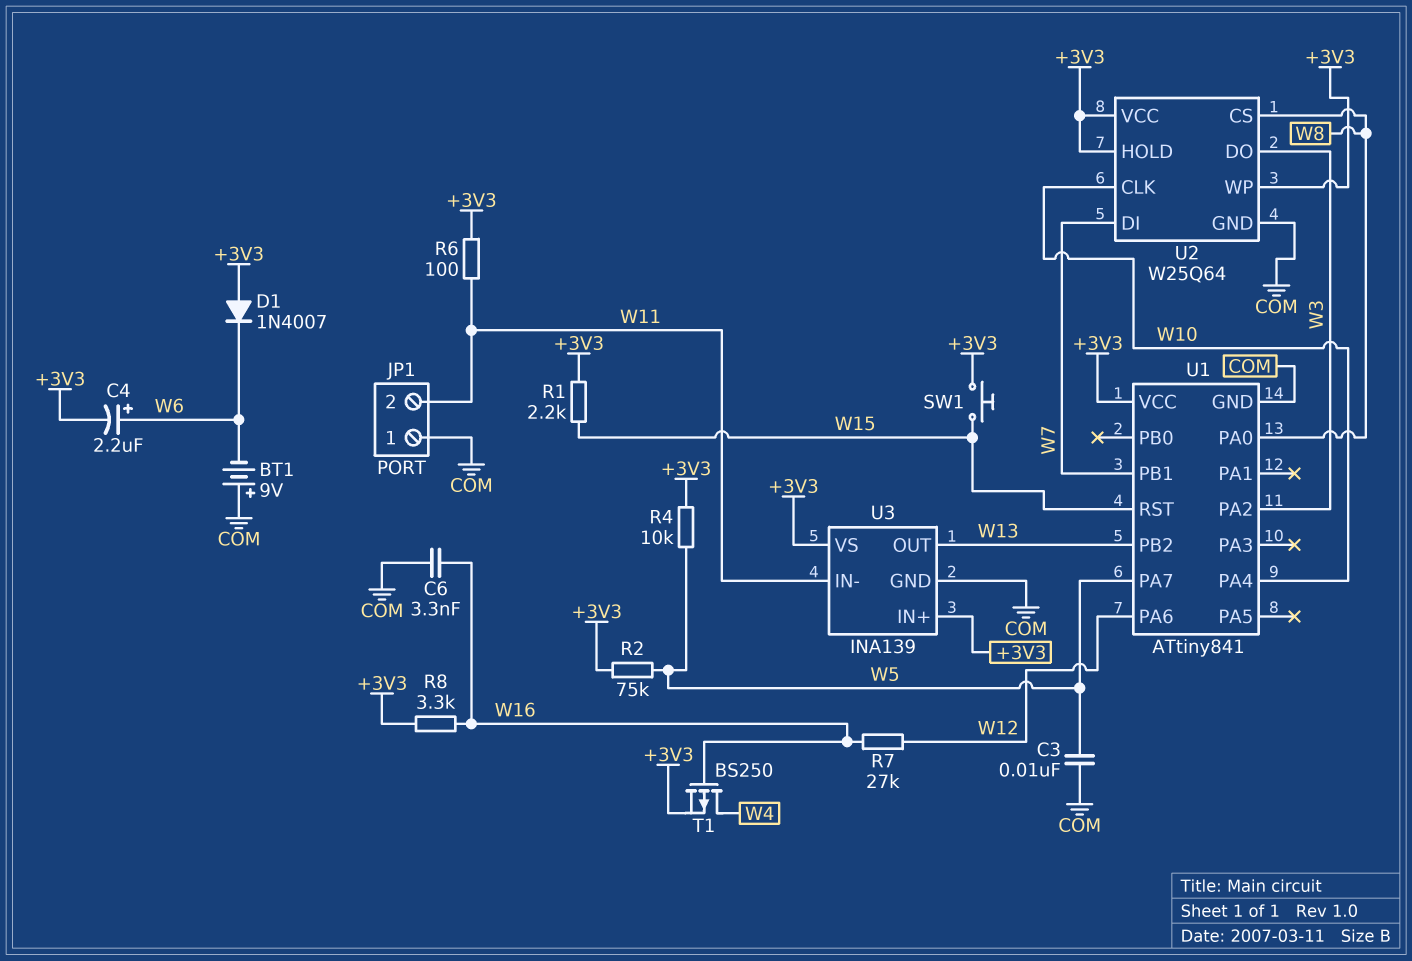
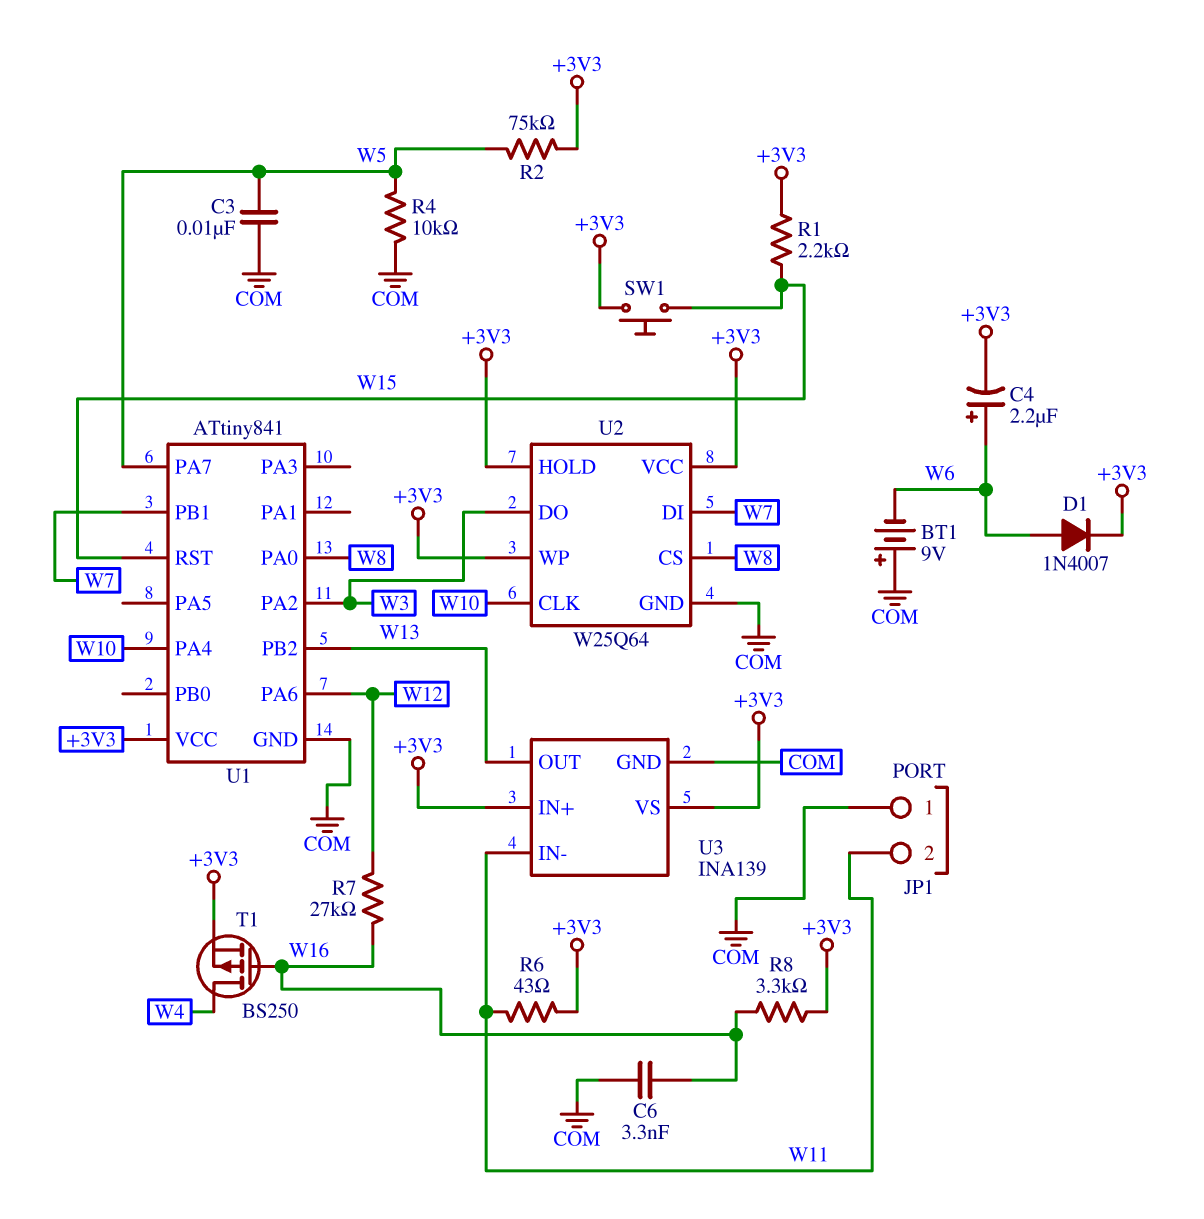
D1: diode 1N4007 (A +3V3, K W6) -> diode 1N4007 (A W6, K +3V3)
R4: 10k (+3V3, W5) -> 10k (COM, W5)
R6: 100 (+3V3, W11) -> 43 (+3V3, W11)

